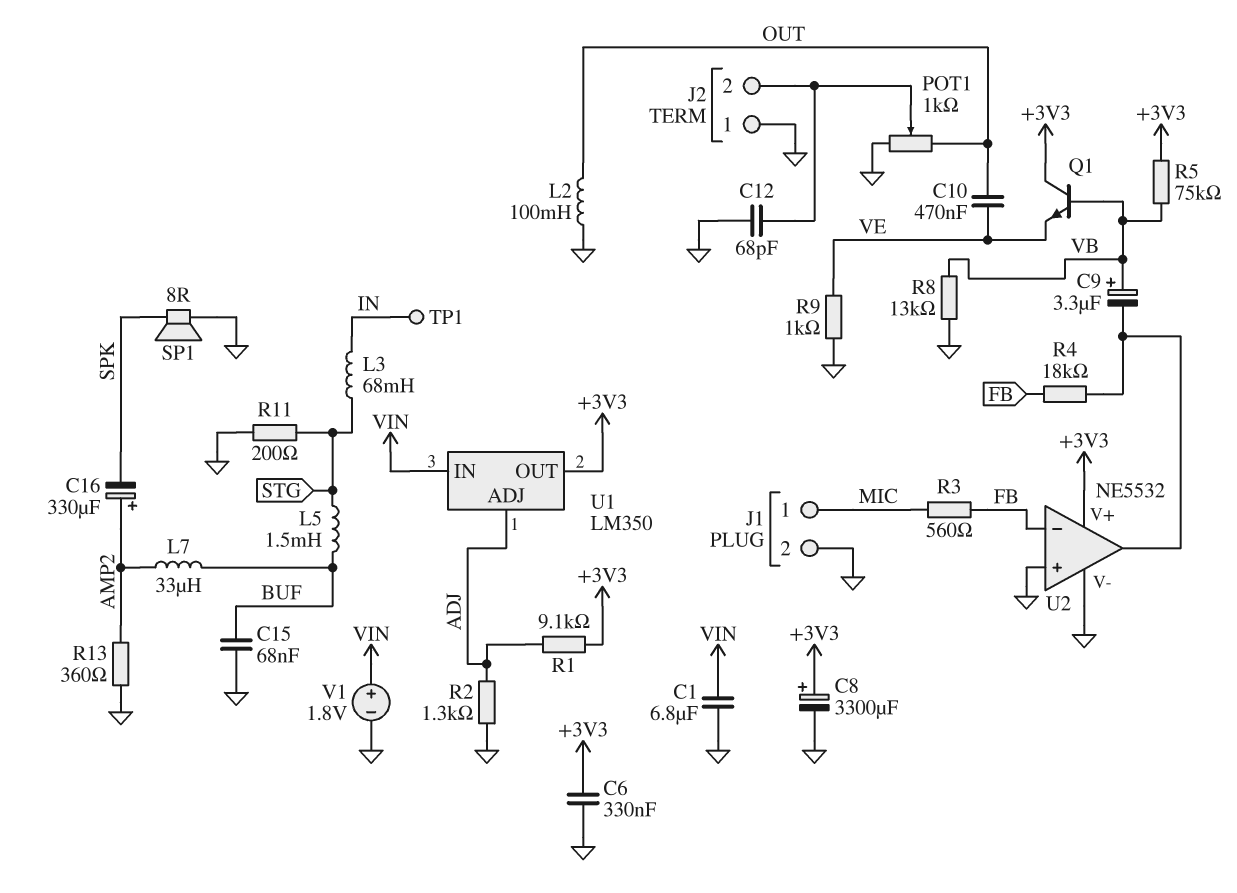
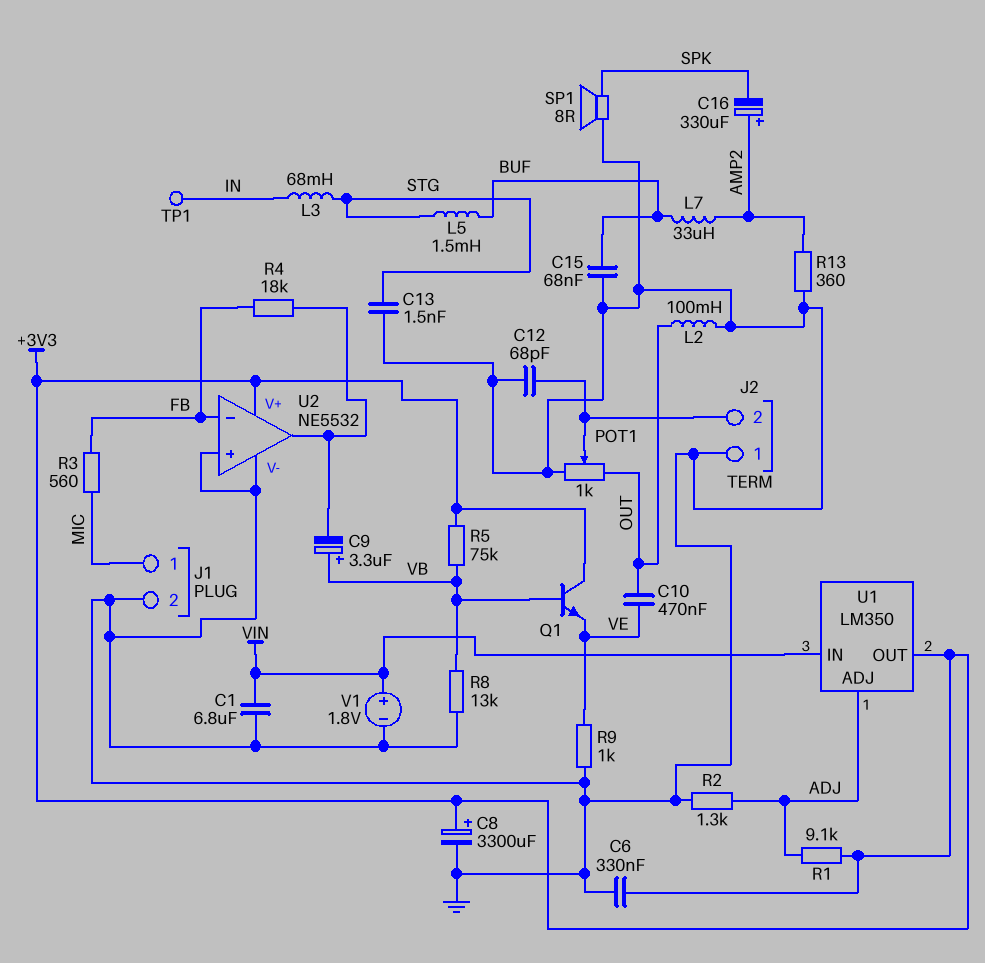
C13: none -> 1.5nF (GND, STG)
R11: 200 (GND, STG) -> none

